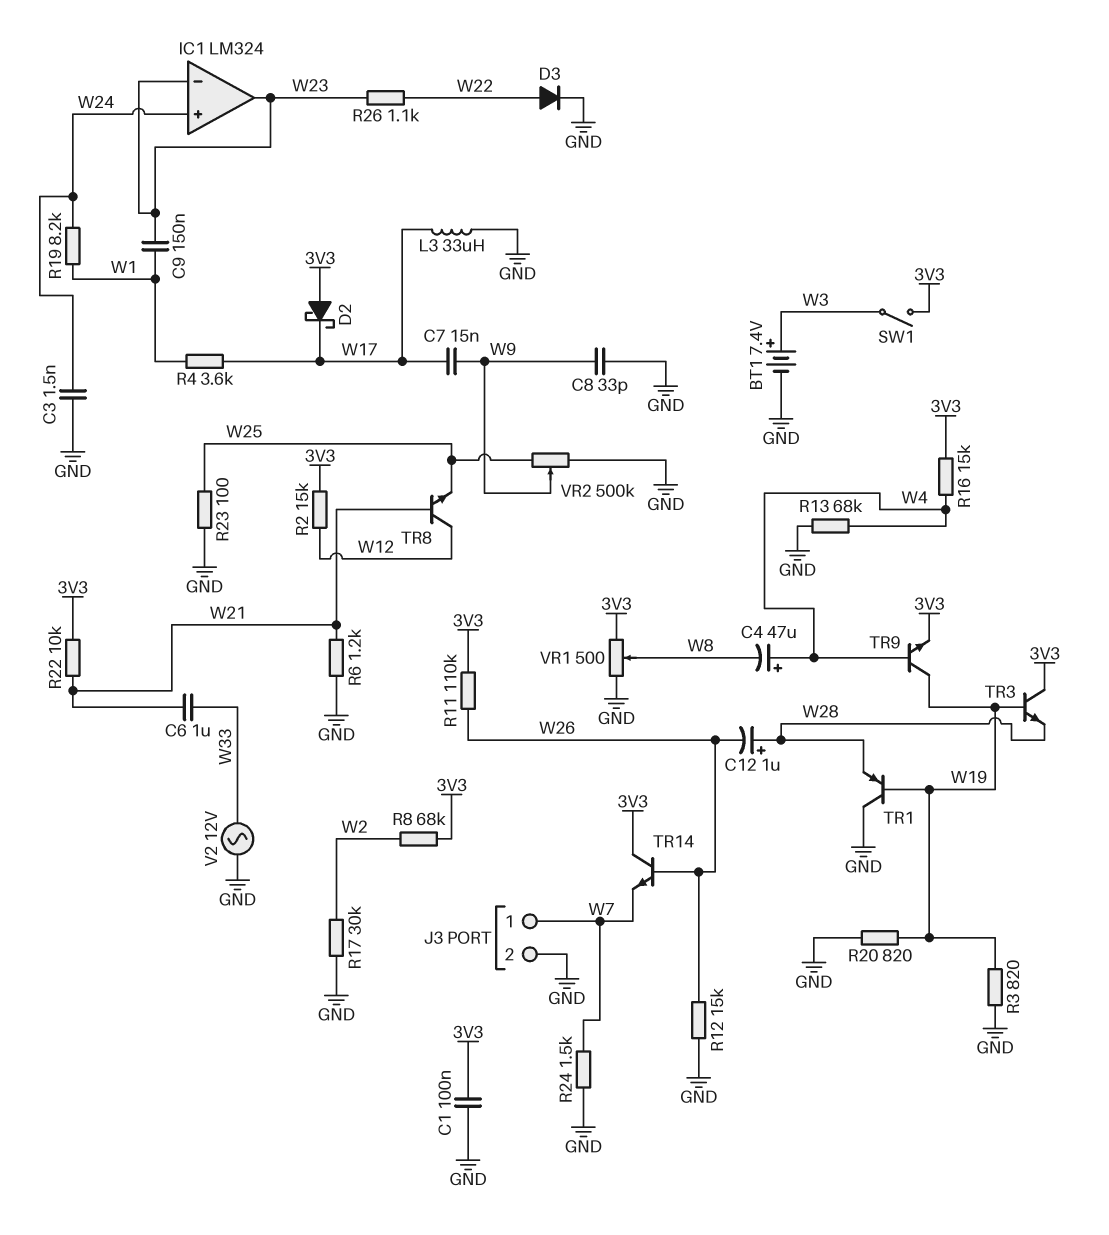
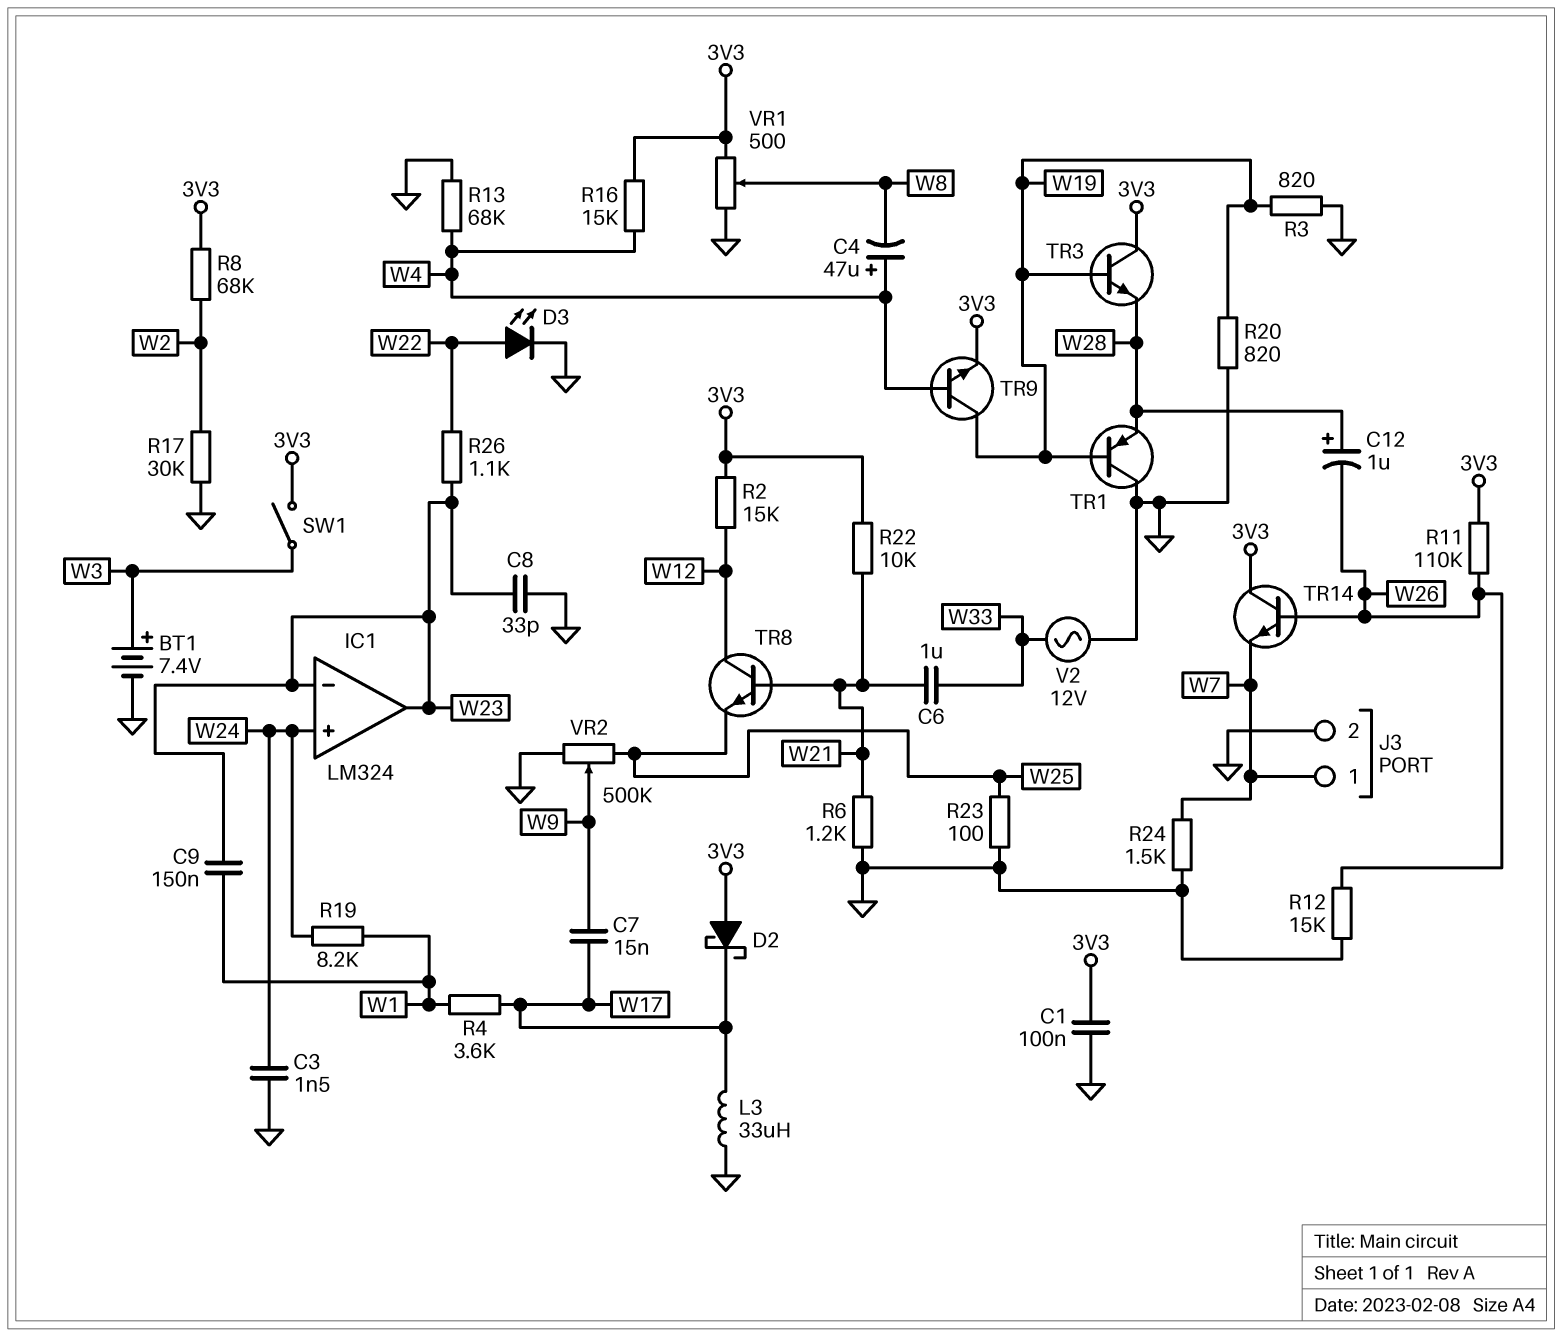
C8: 33pF (GND, W9) -> 33pF (GND, W23)
D3: diode (A W22, K GND) -> LED (A W22, K GND)

